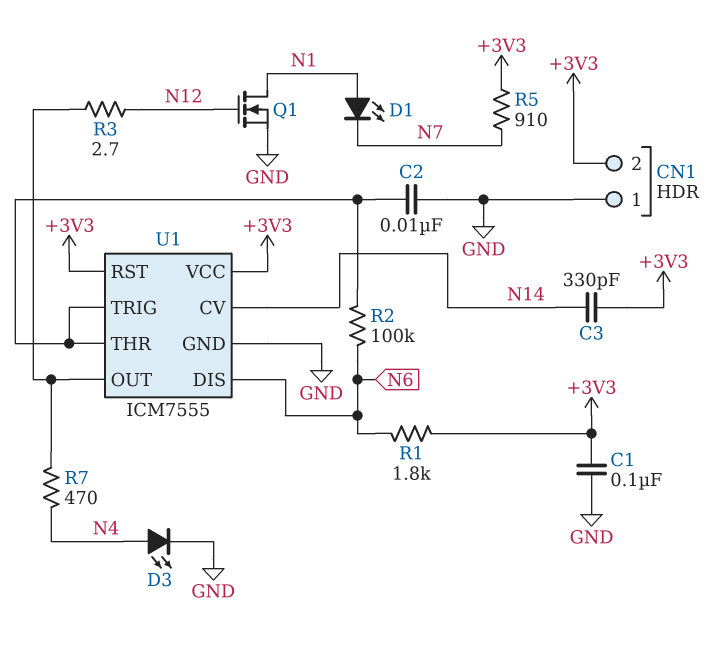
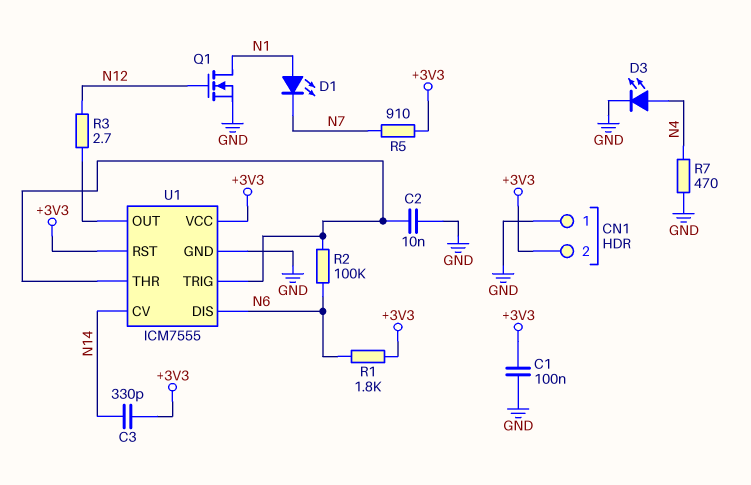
R7: 470 (N4, U1/OUT) -> 470 (GND, N4)

